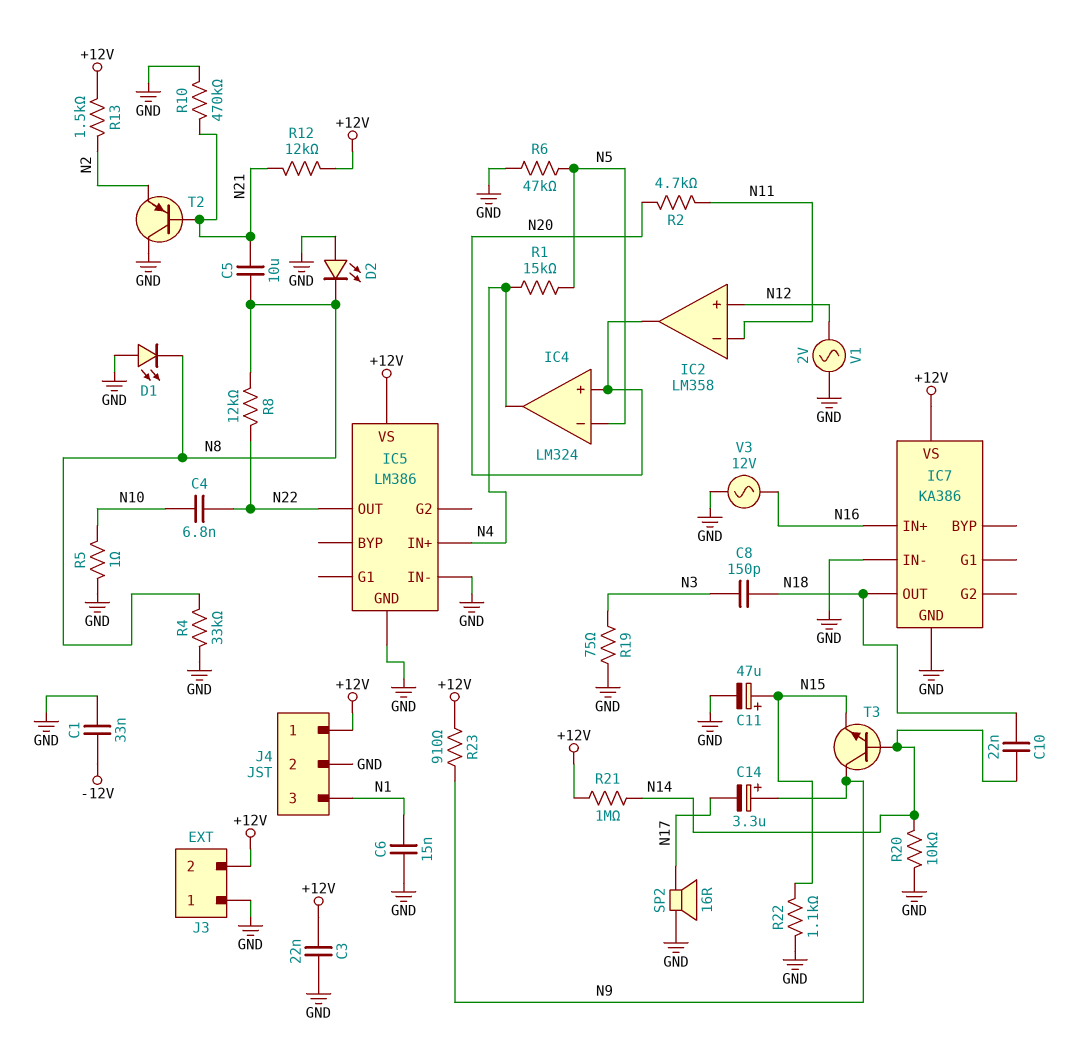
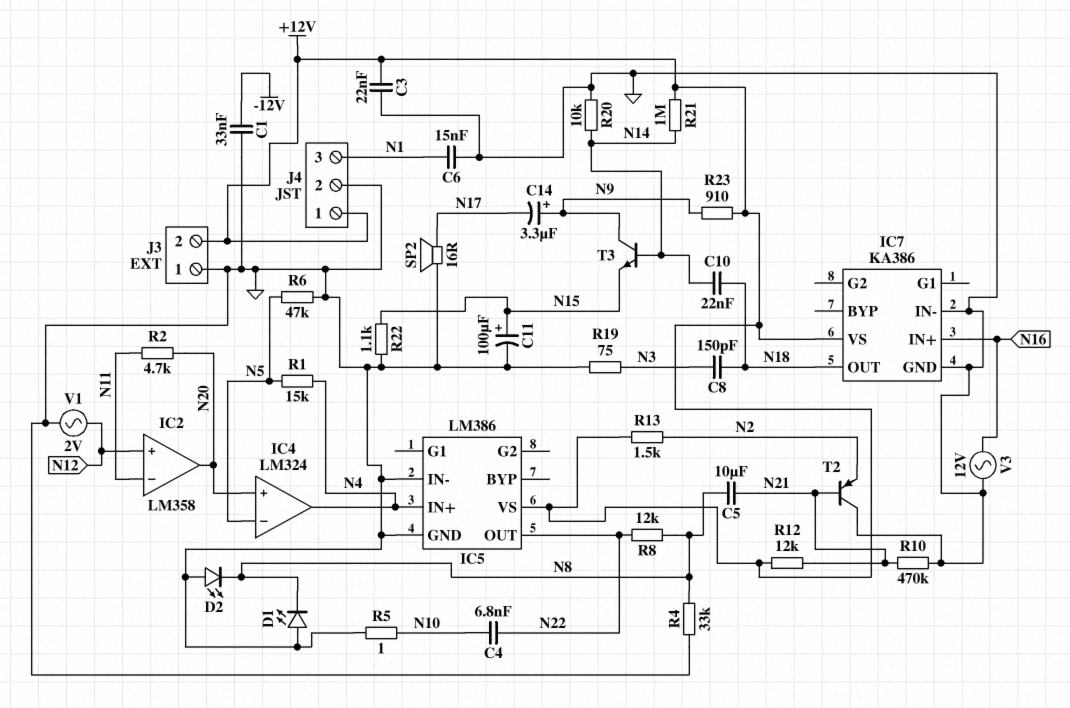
C11: 47uF (plus N15, minus GND) -> 100uF (plus N15, minus GND)

